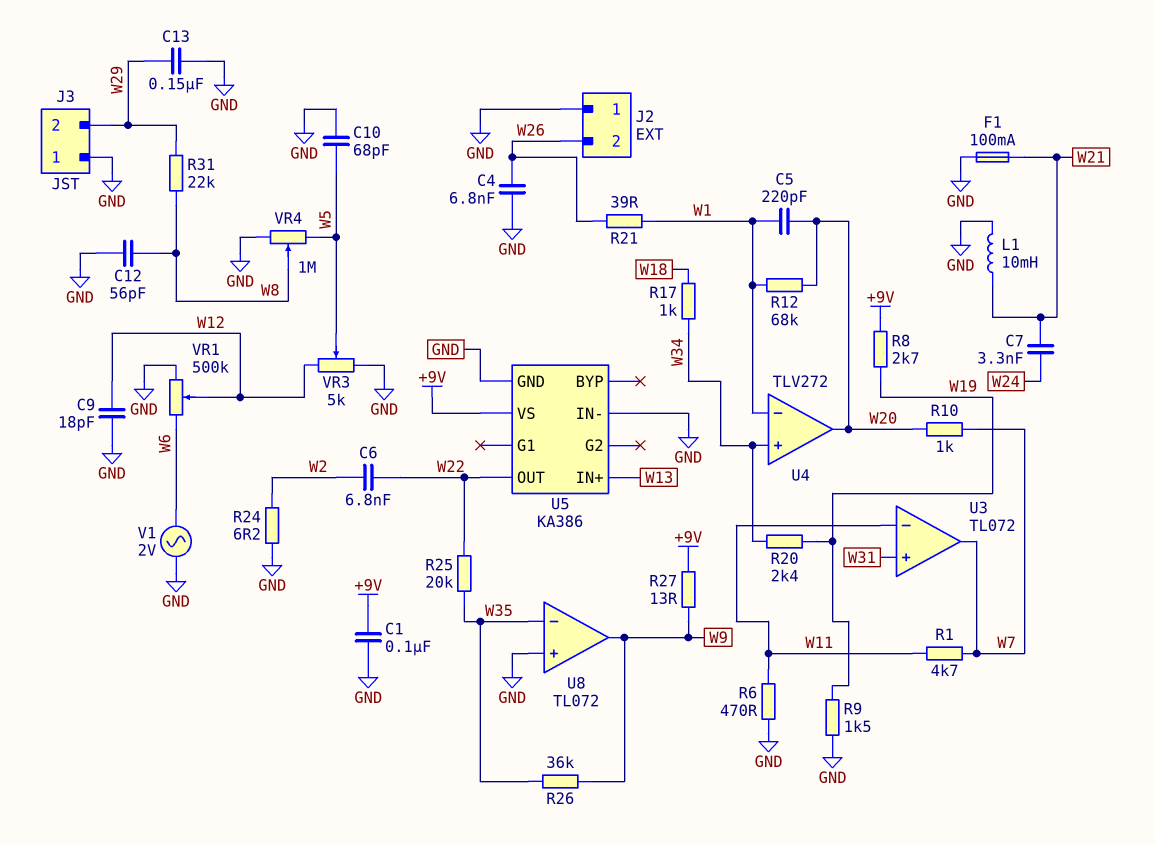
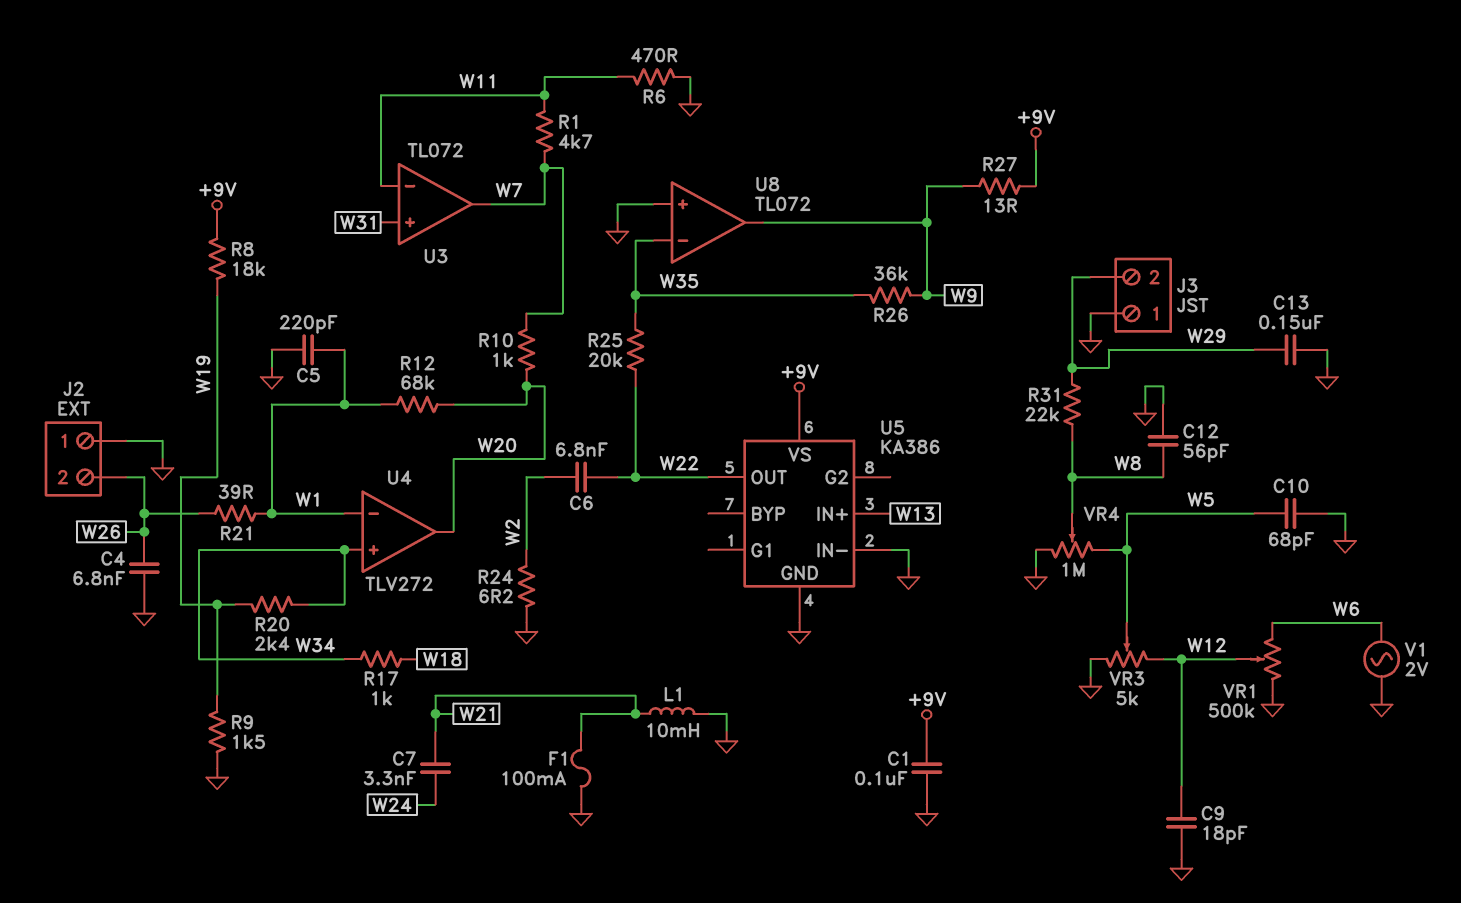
C5: 220pF (W1, W20) -> 220pF (GND, W1)
R8: 2.7k (+9V, W19) -> 18k (+9V, W19)

